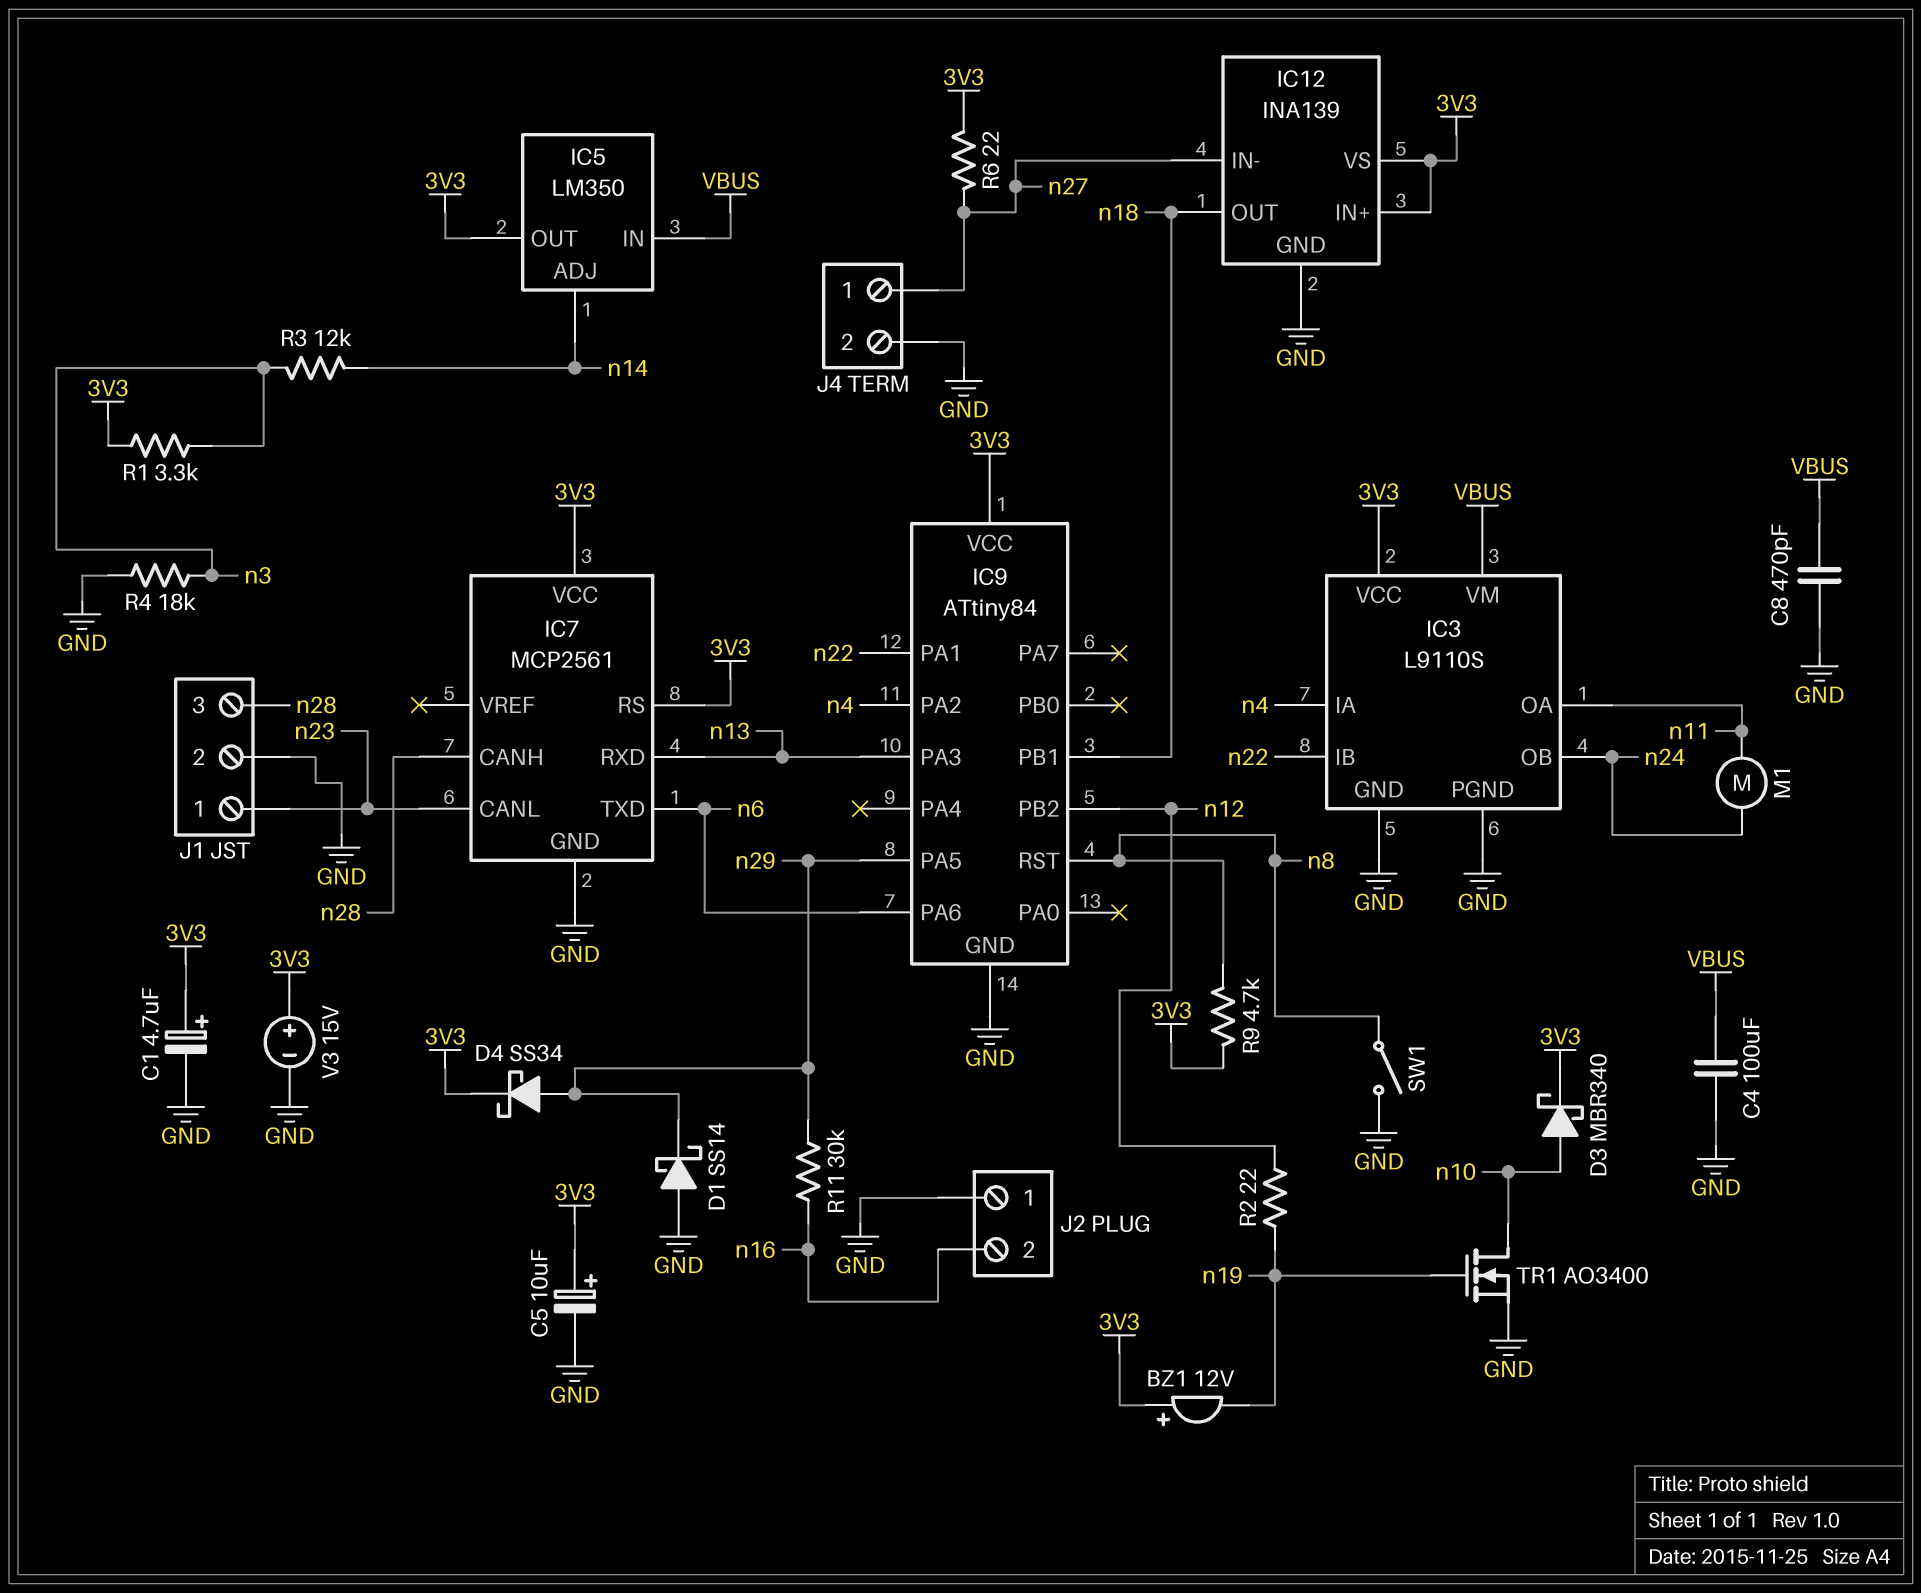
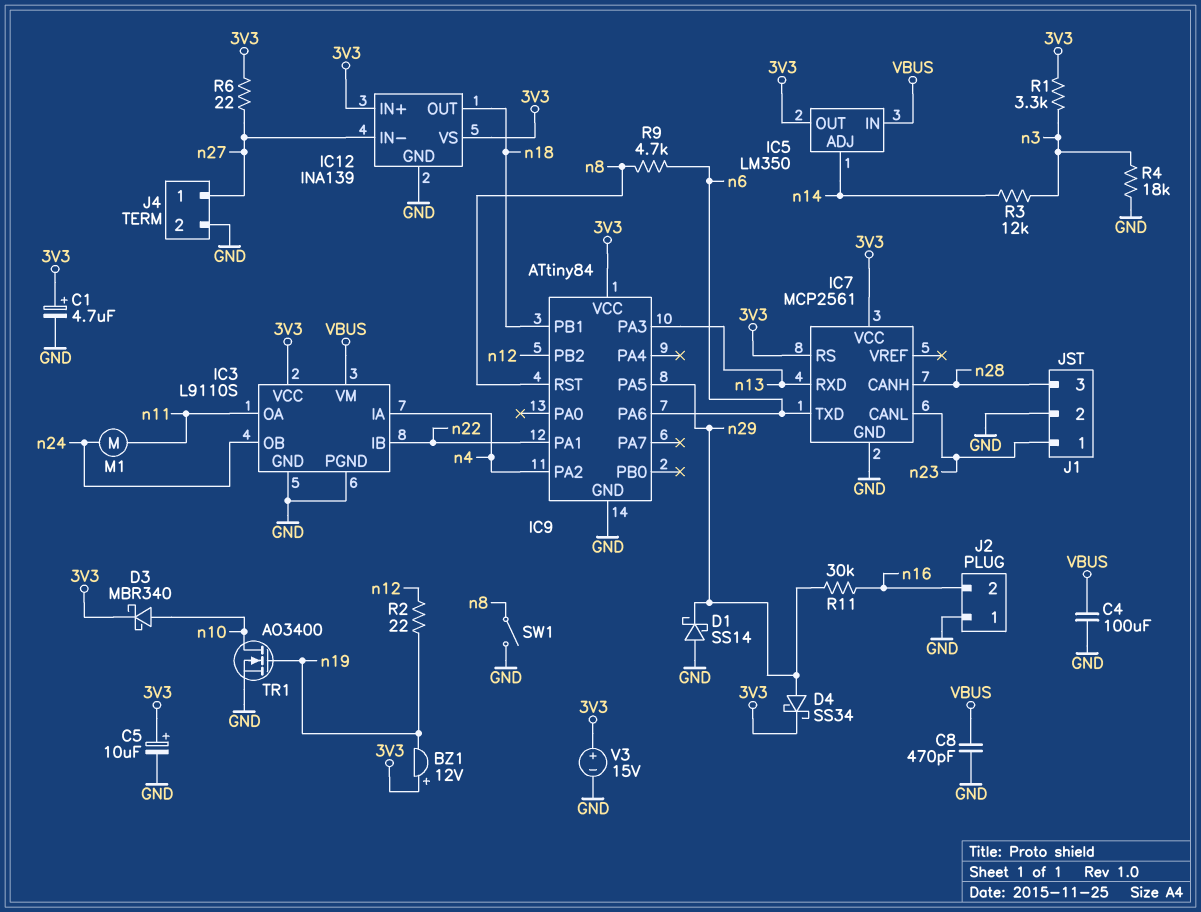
R9: 4.7k (3V3, n8) -> 4.7k (n6, n8)

